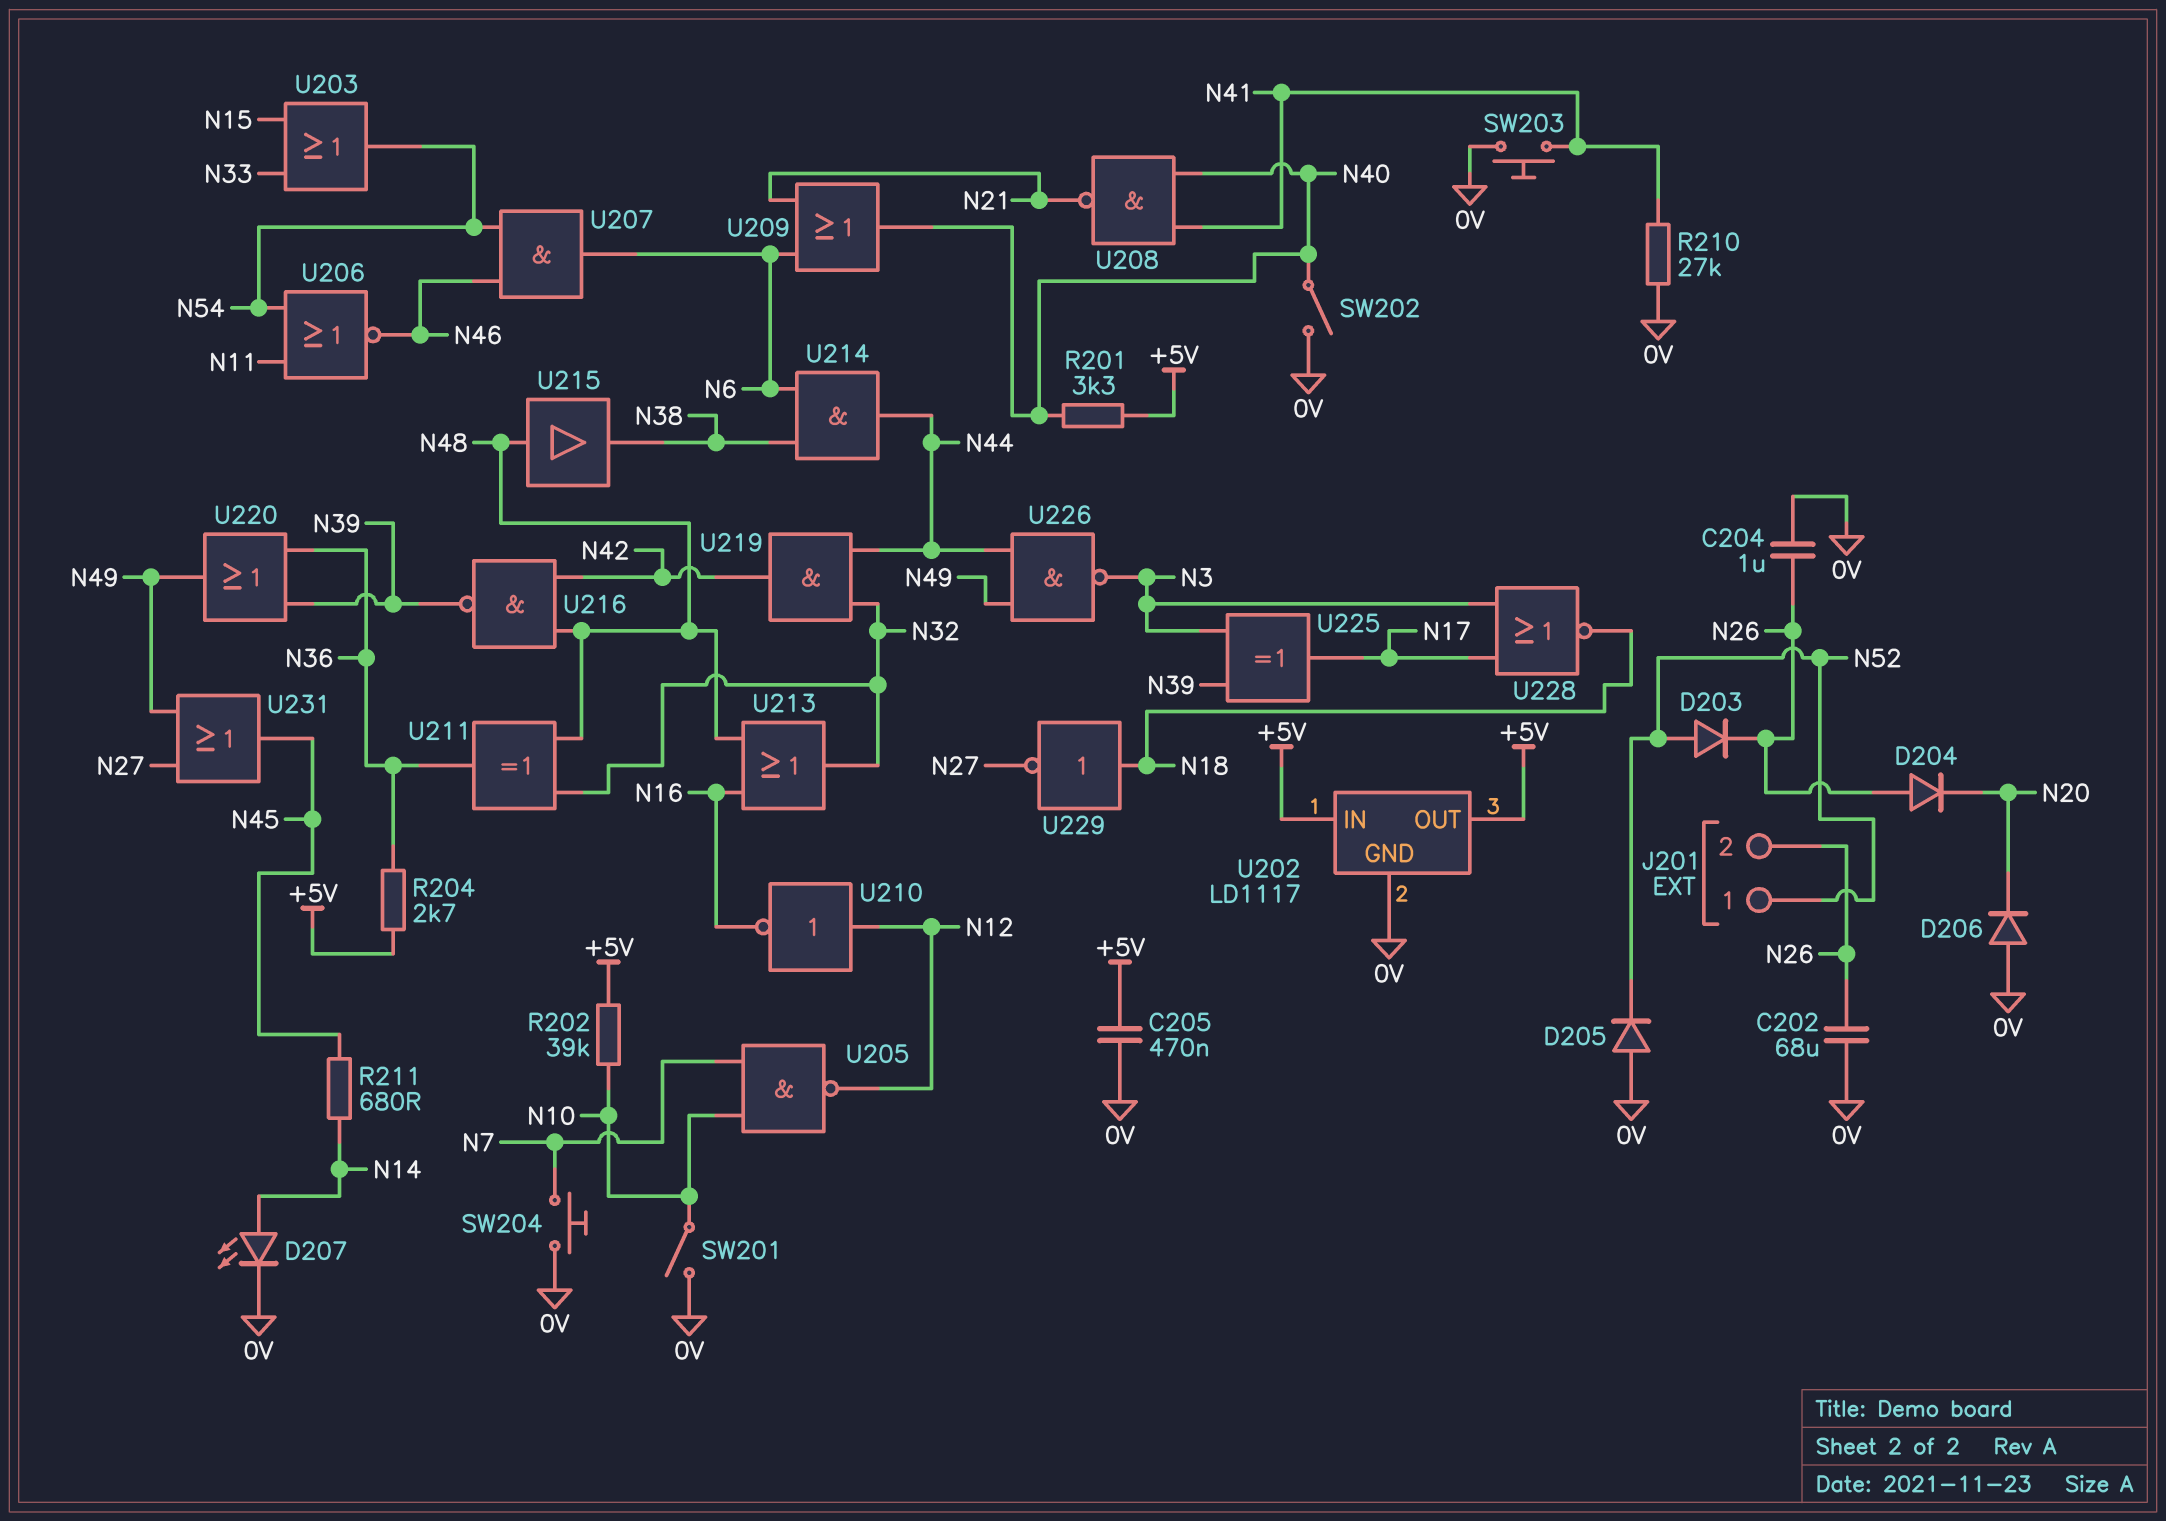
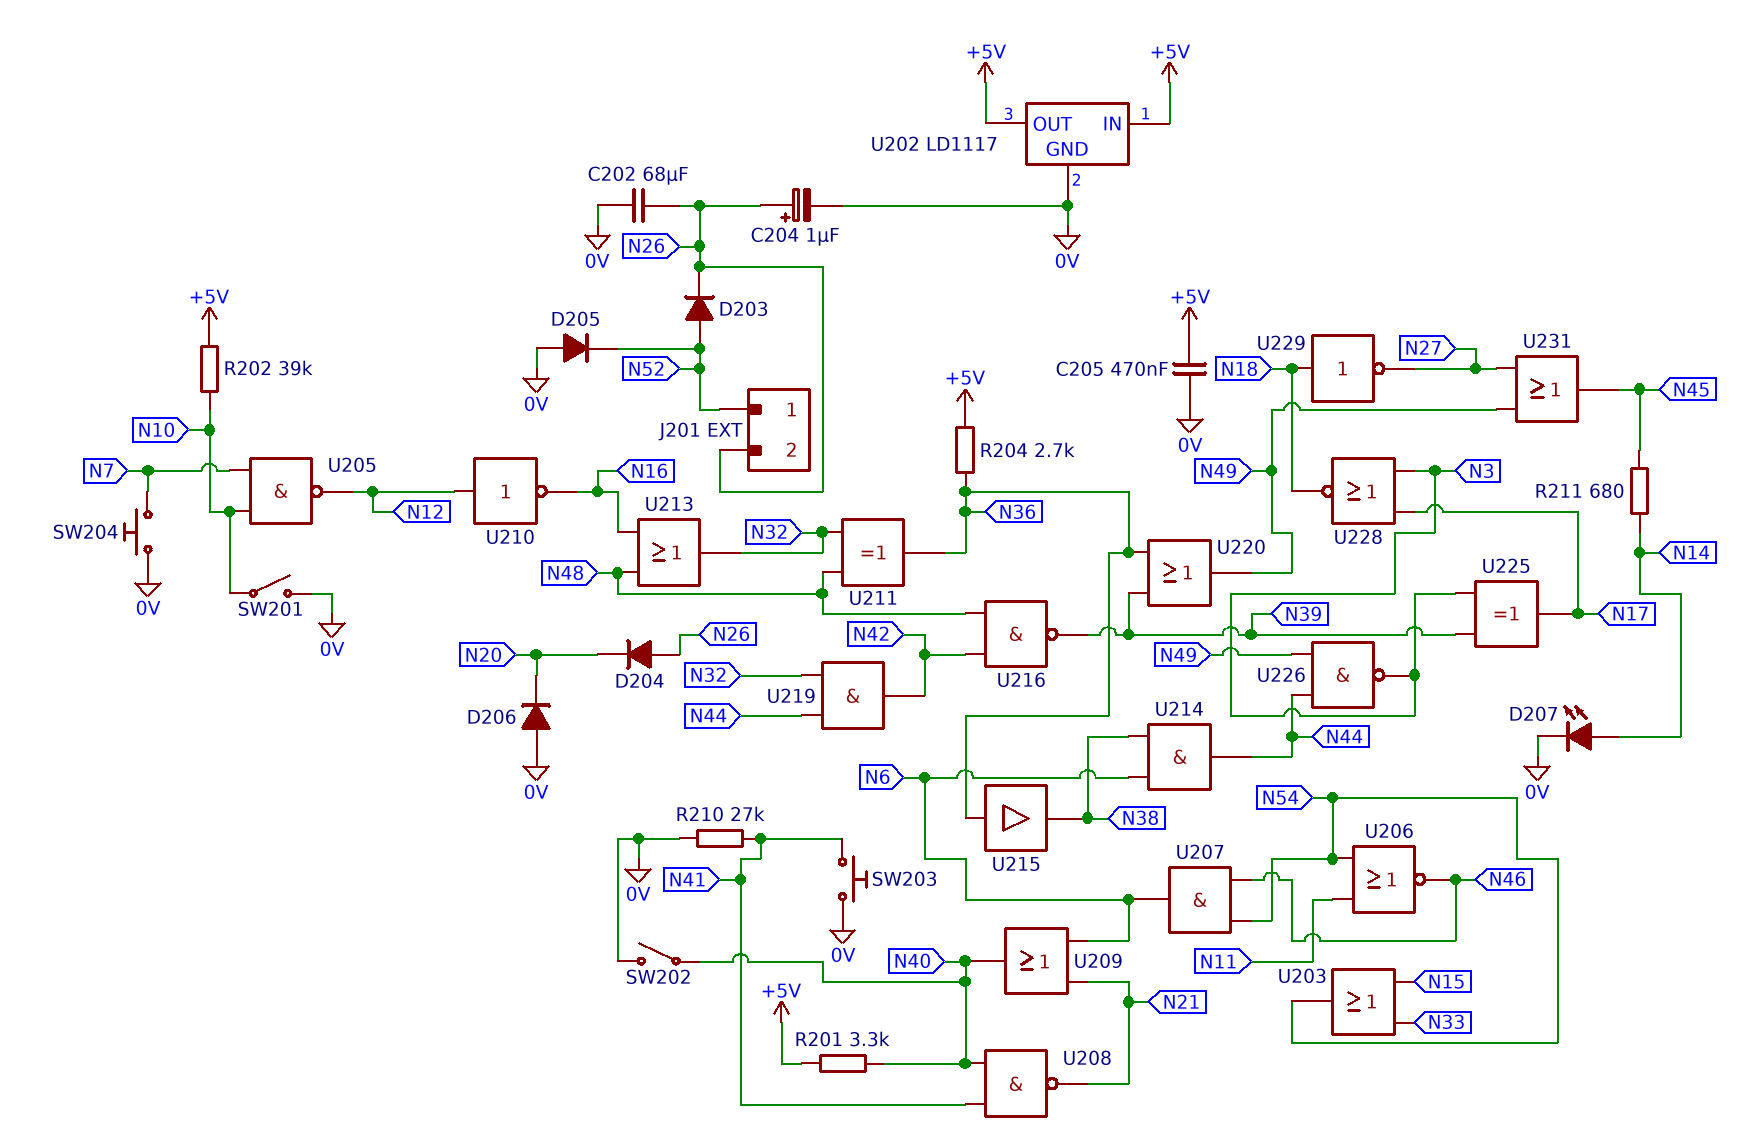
C204: 1uF (0V, N26) -> 1uF (plus N26, minus 0V)
U215: buffer (in N48, out N38) -> buffer (in N36, out N38)

